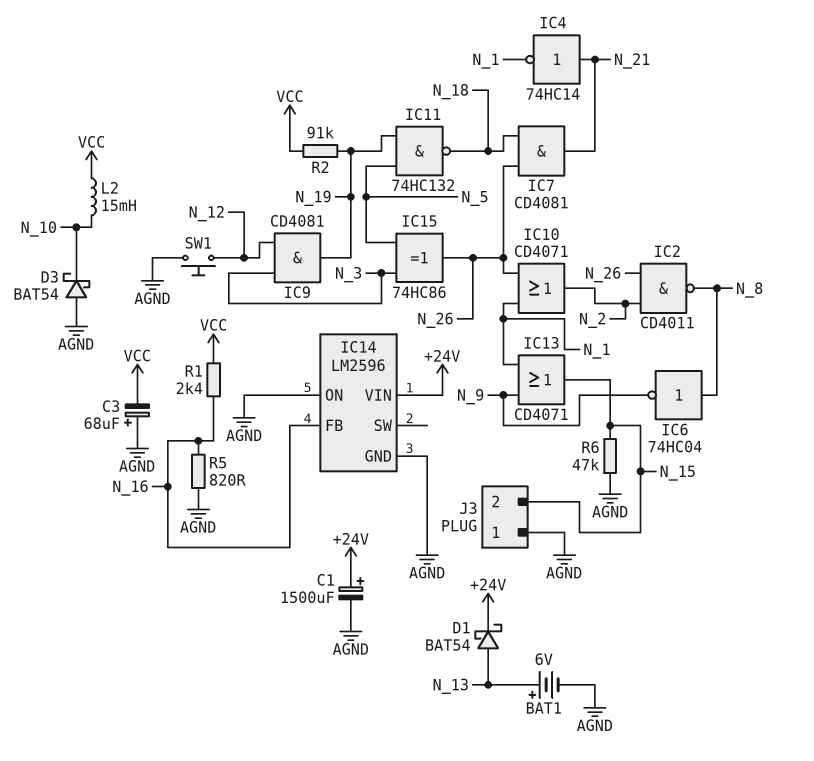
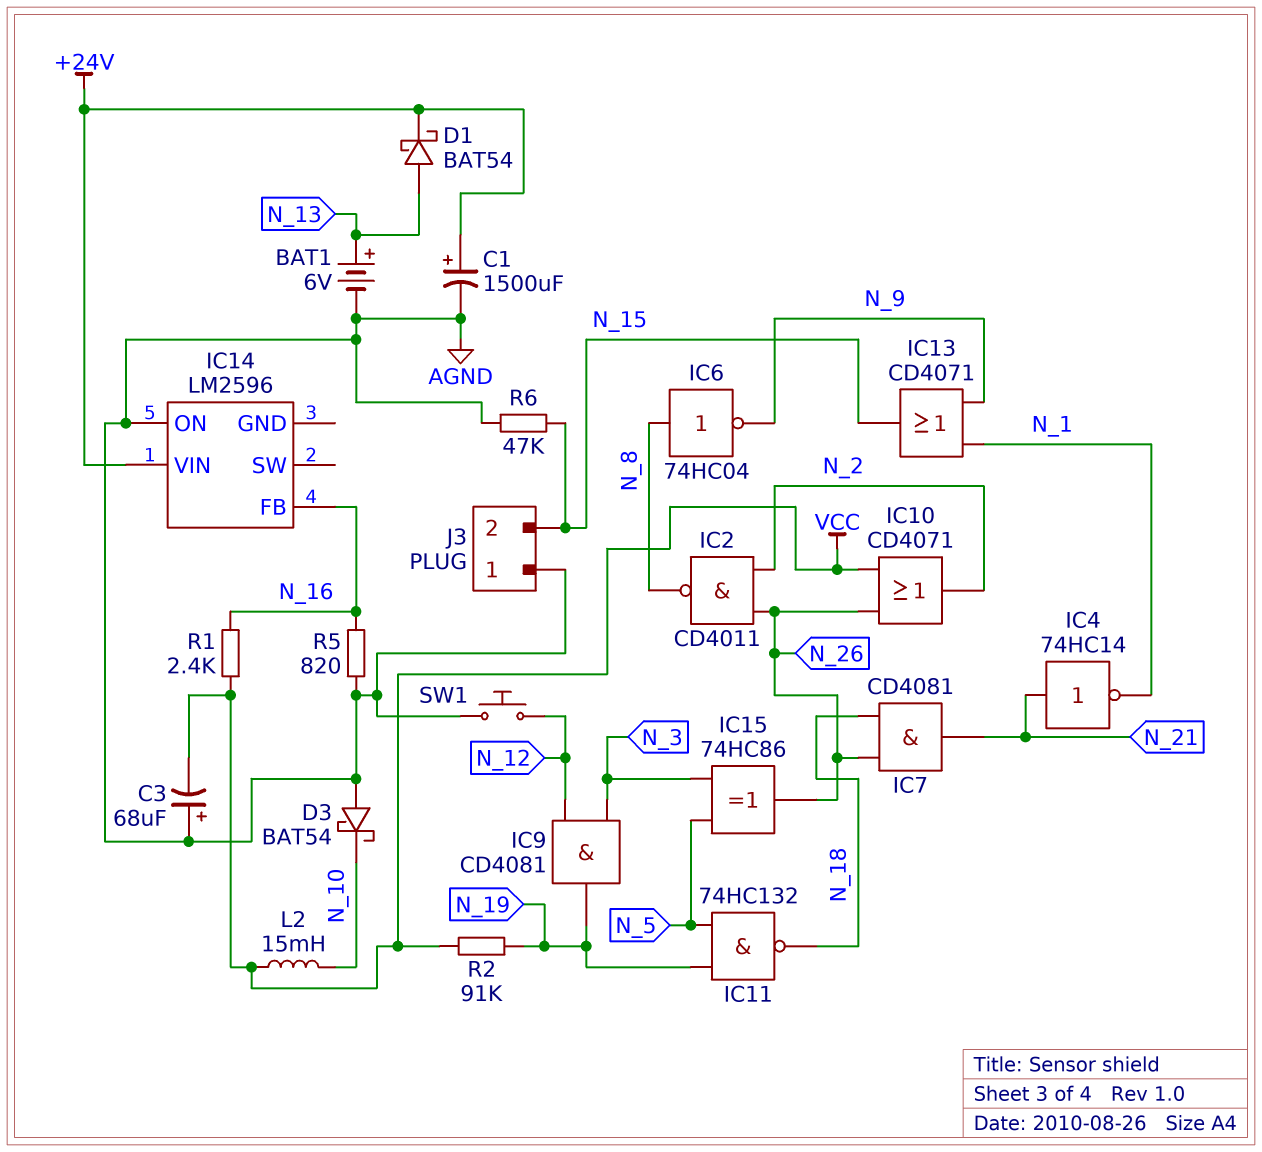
IC10: OR CD4071 (in N_1, in N_26, out N_2) -> OR CD4071 (in N_26, in VCC, out N_2)
IC14 pin GND: AGND -> none

